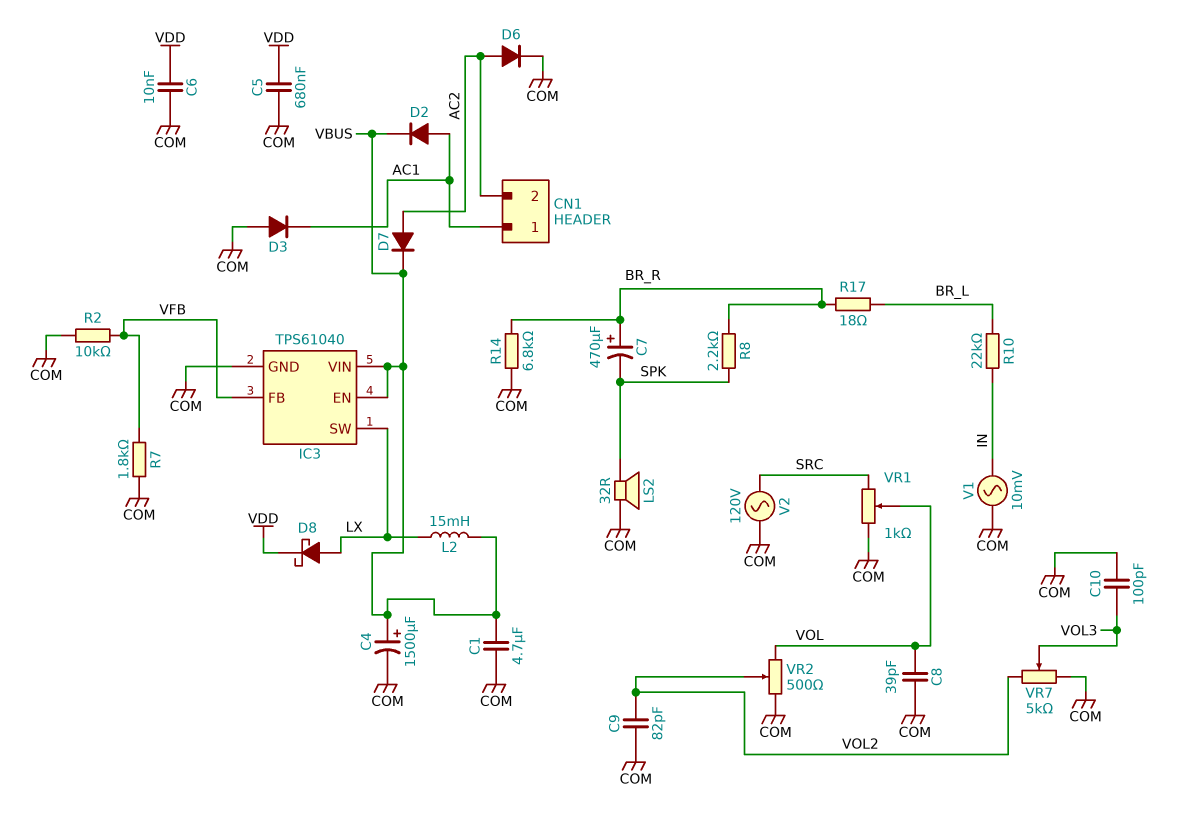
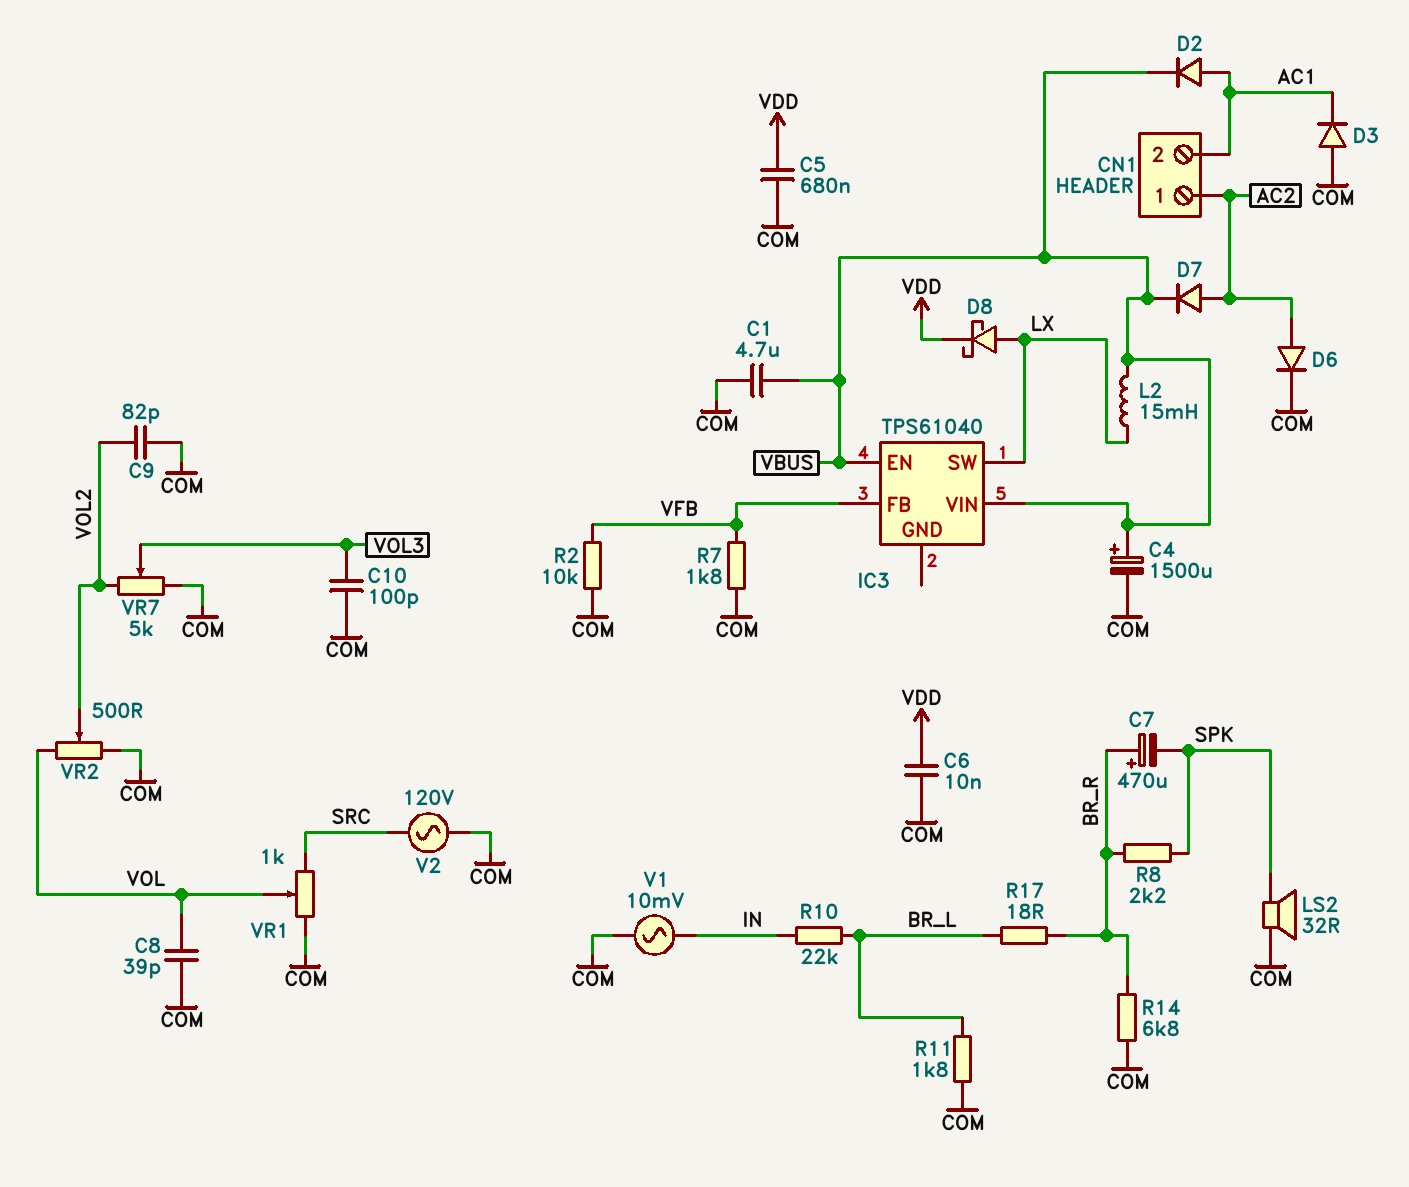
CN1 pin 1: AC1 -> AC2
CN1 pin 2: AC2 -> AC1
IC3 pin GND: COM -> none
R11: none -> 1.8k (BR_L, COM)

